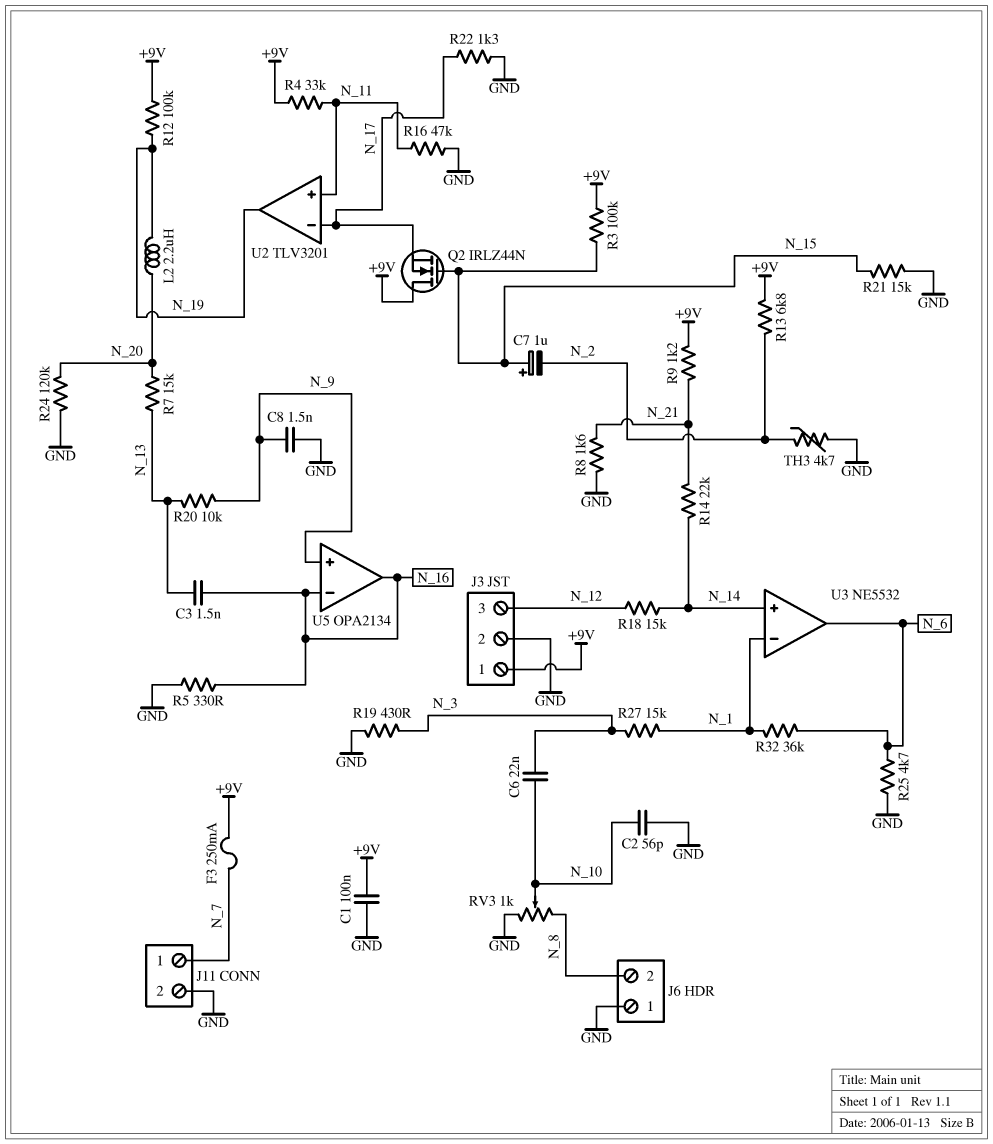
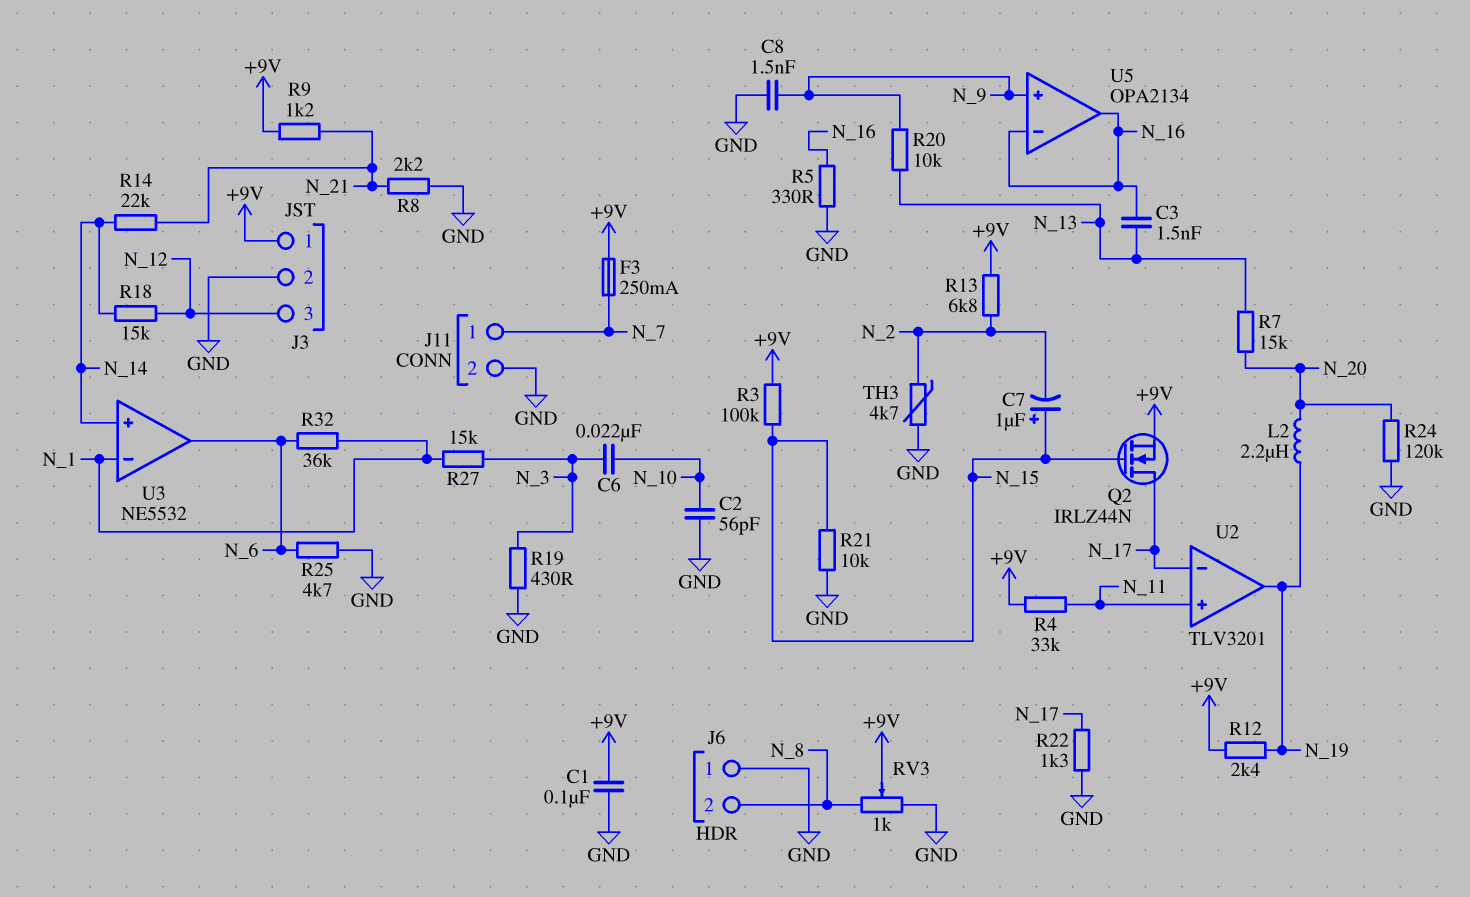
Q2: NMOS IRLZ44N (G N_15, D +9V, S N_17) -> NMOS IRLZ44N (G N_15, D N_17, S +9V)
R8: 1.6k (GND, N_21) -> 2.2k (GND, N_21)
R12: 100k (+9V, N_19) -> 2.4k (+9V, N_19)
R16: 47k (GND, N_11) -> none
R21: 15k (GND, N_15) -> 10k (GND, N_15)
RV3: 1k (GND, N_8, wiper N_10) -> 1k (GND, N_8, wiper +9V)

